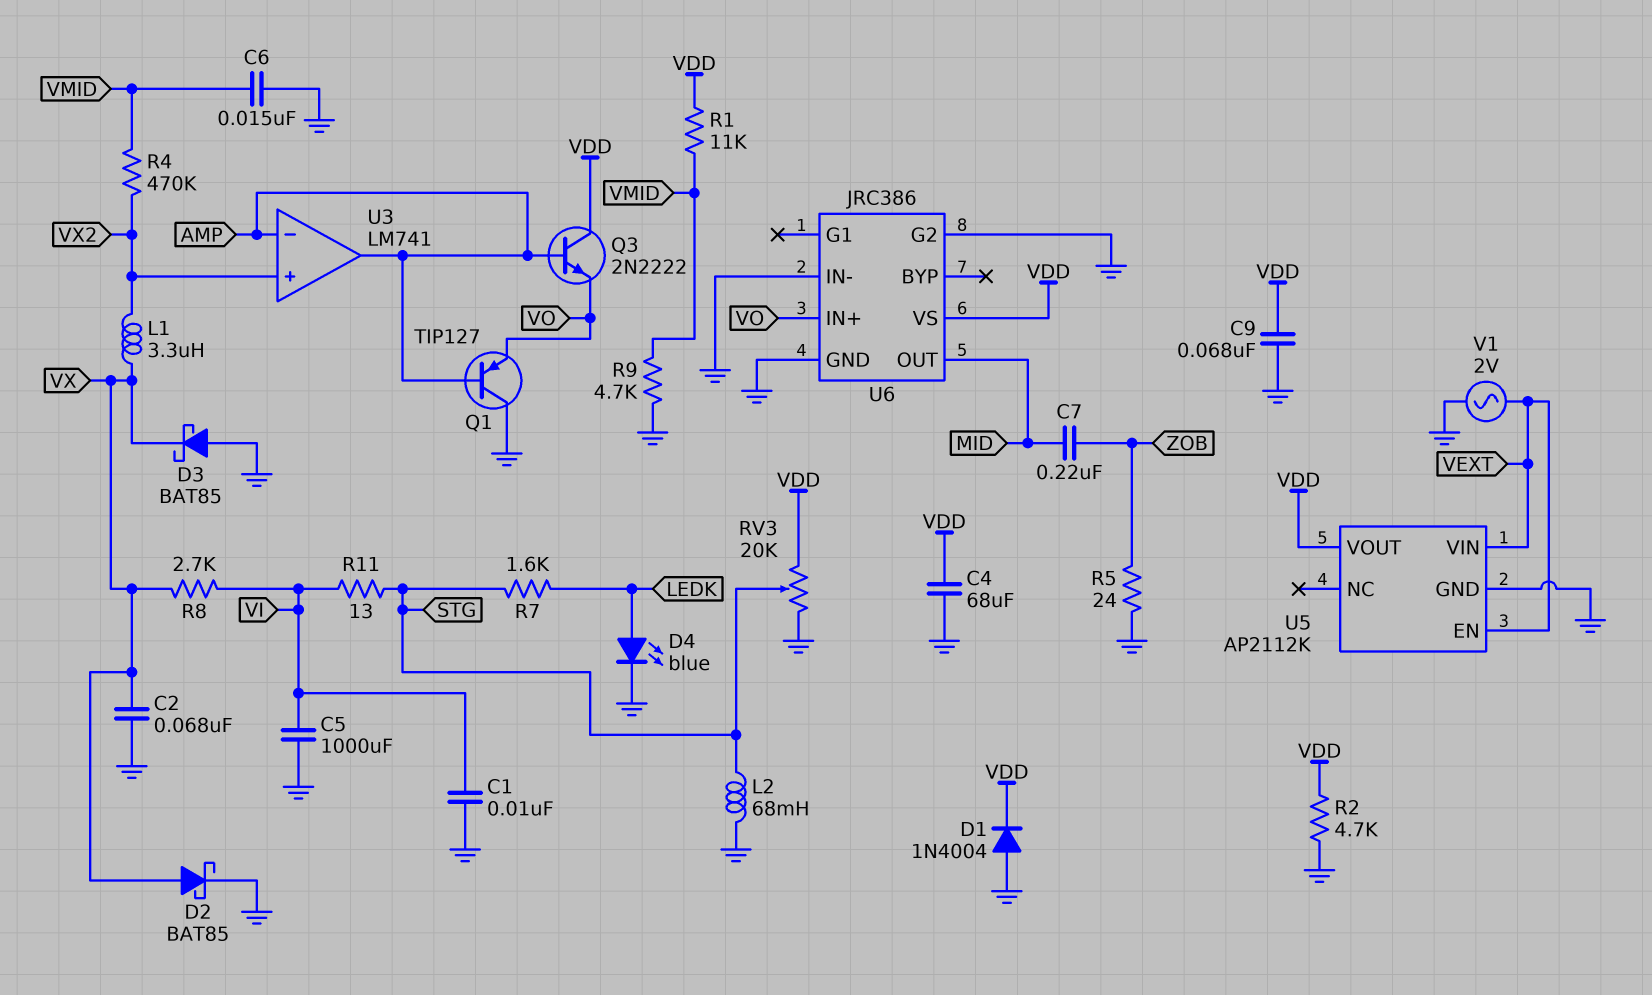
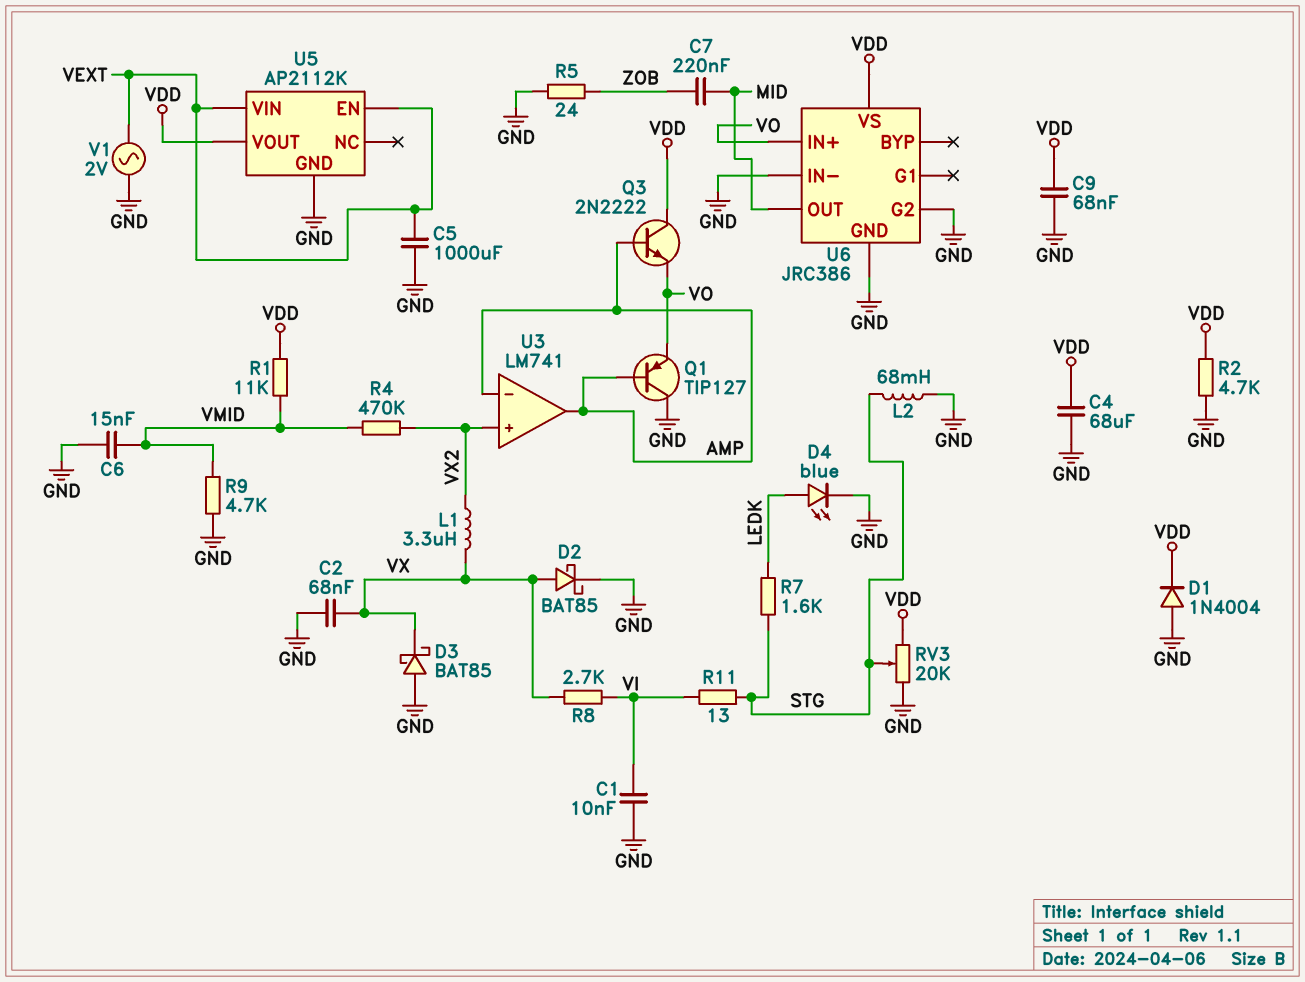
C5: 1000uF (GND, VI) -> 1000uF (GND, VEXT)

